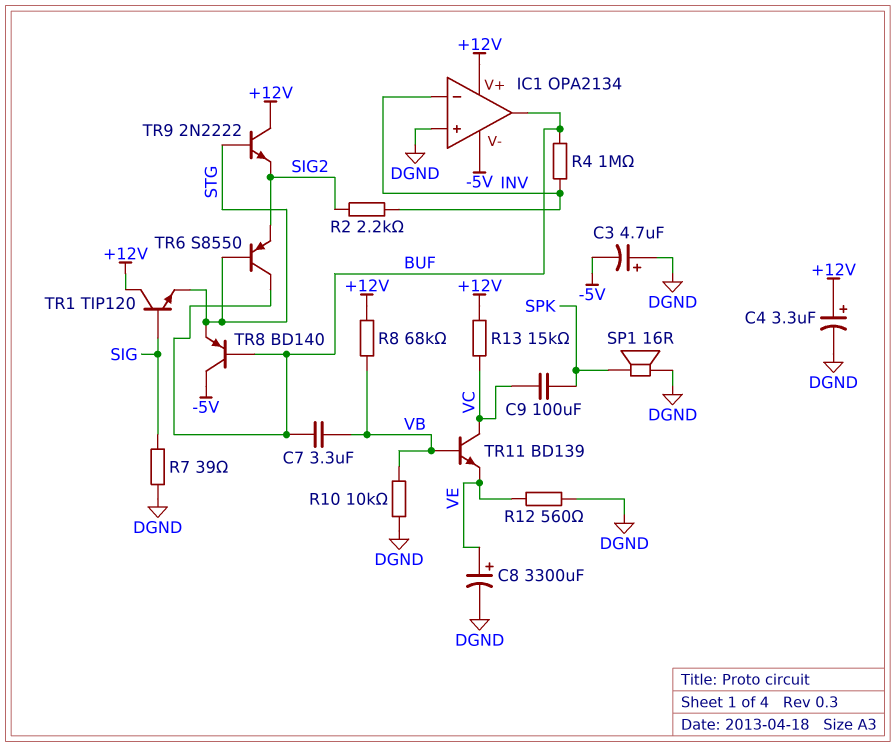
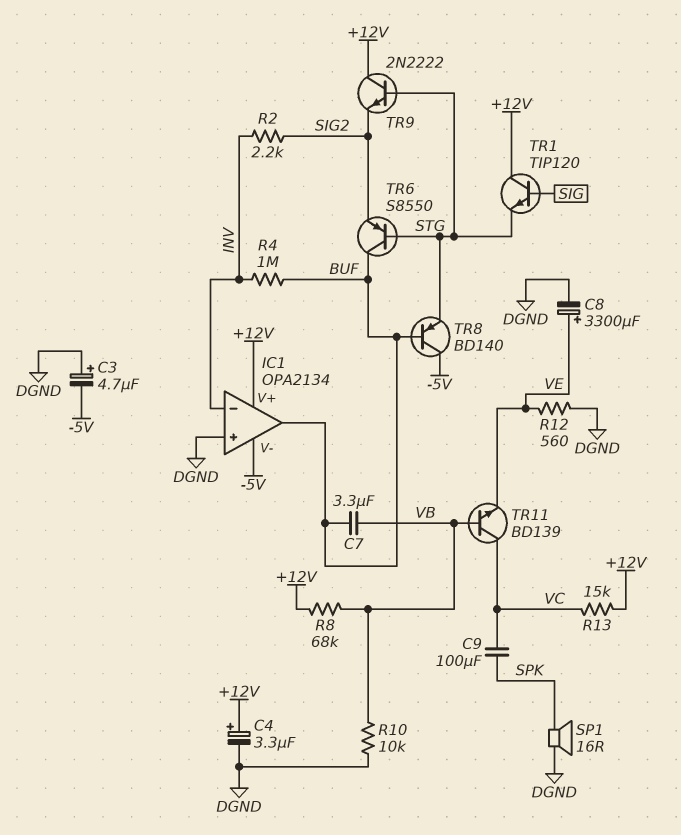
R7: 39 (DGND, SIG) -> none

